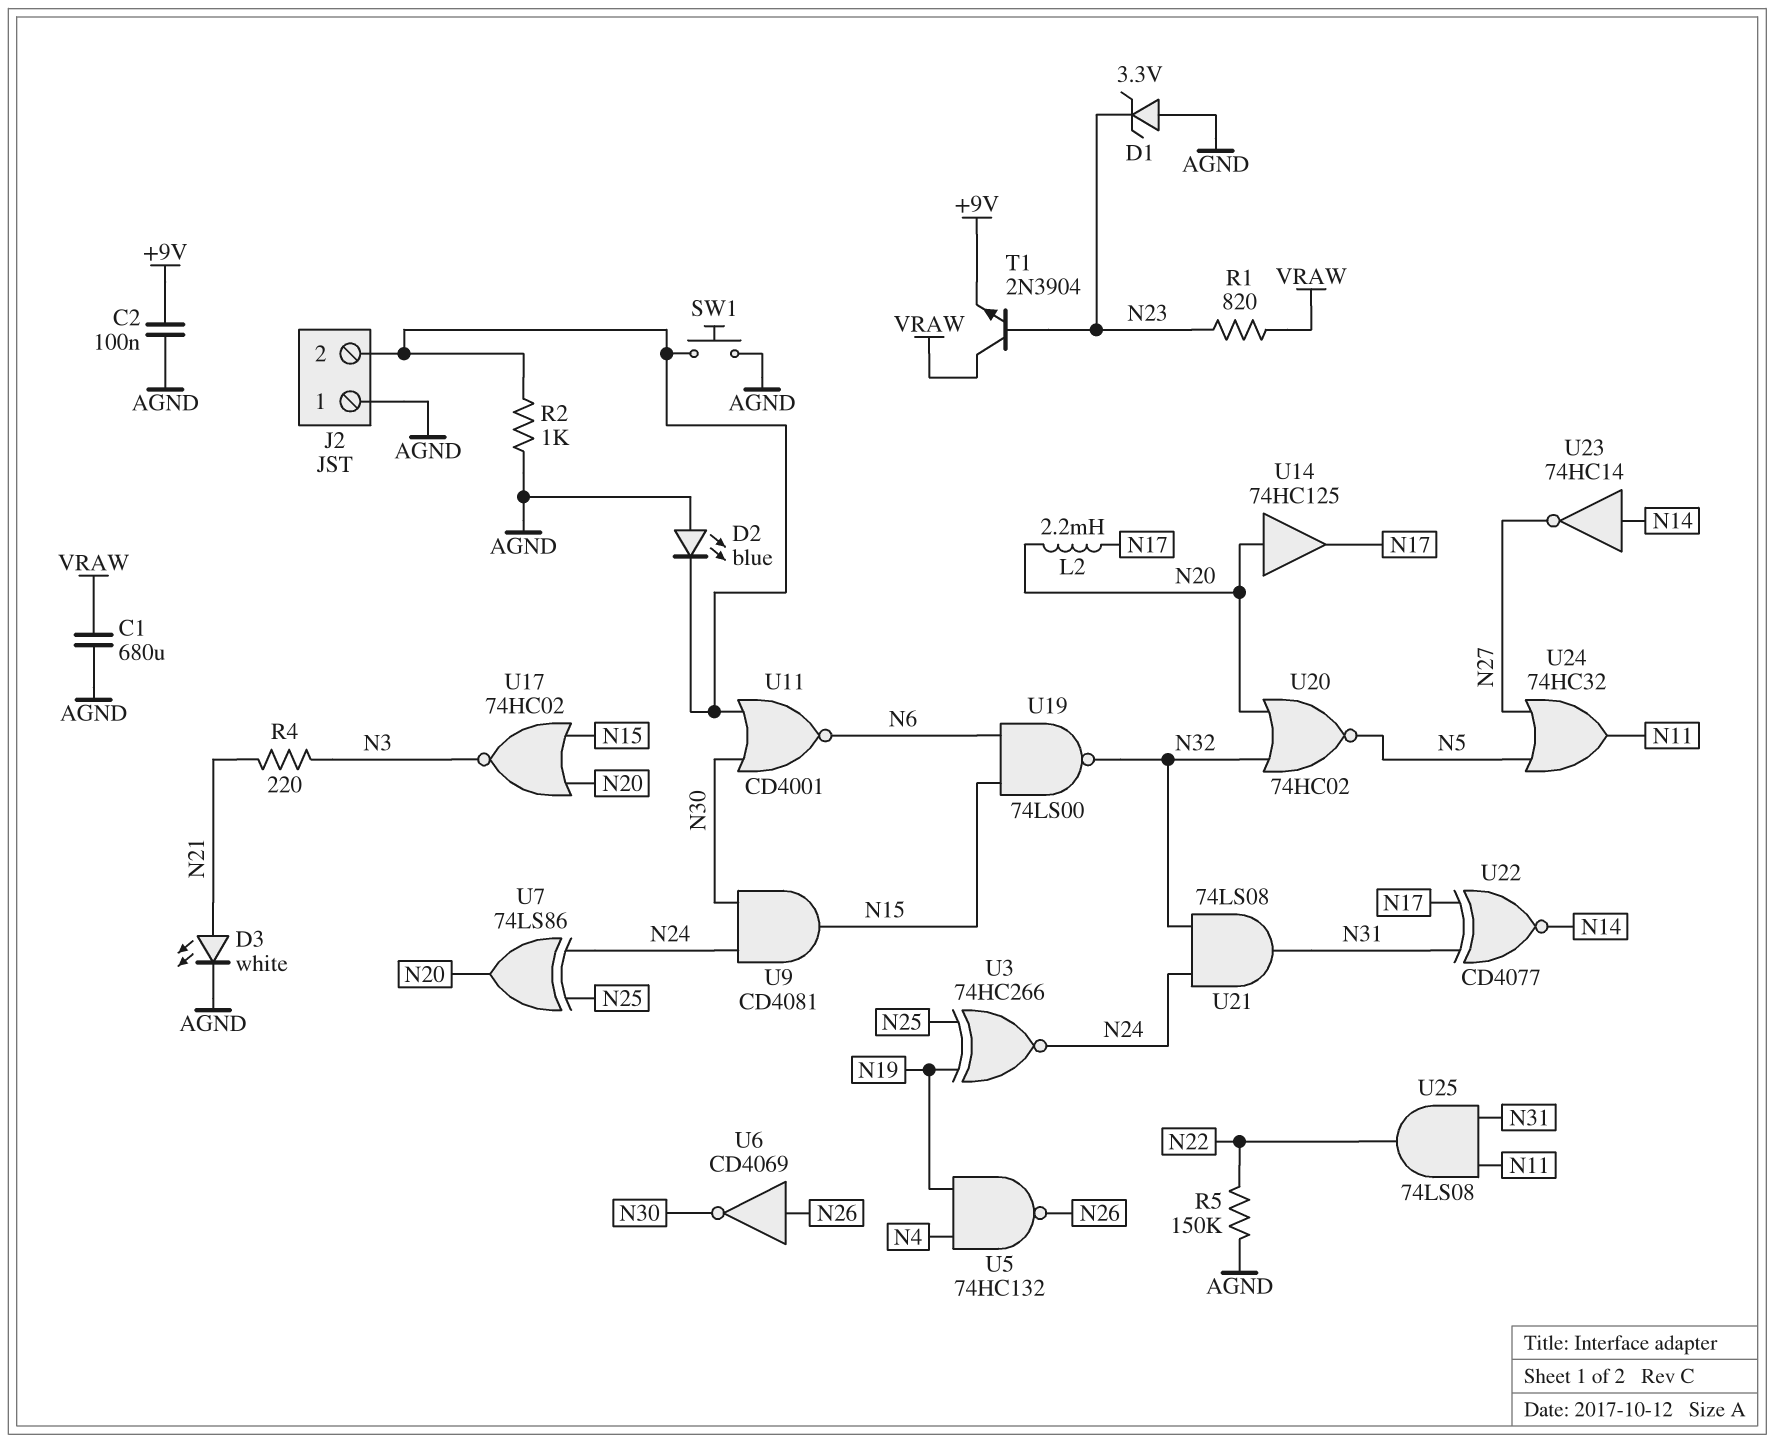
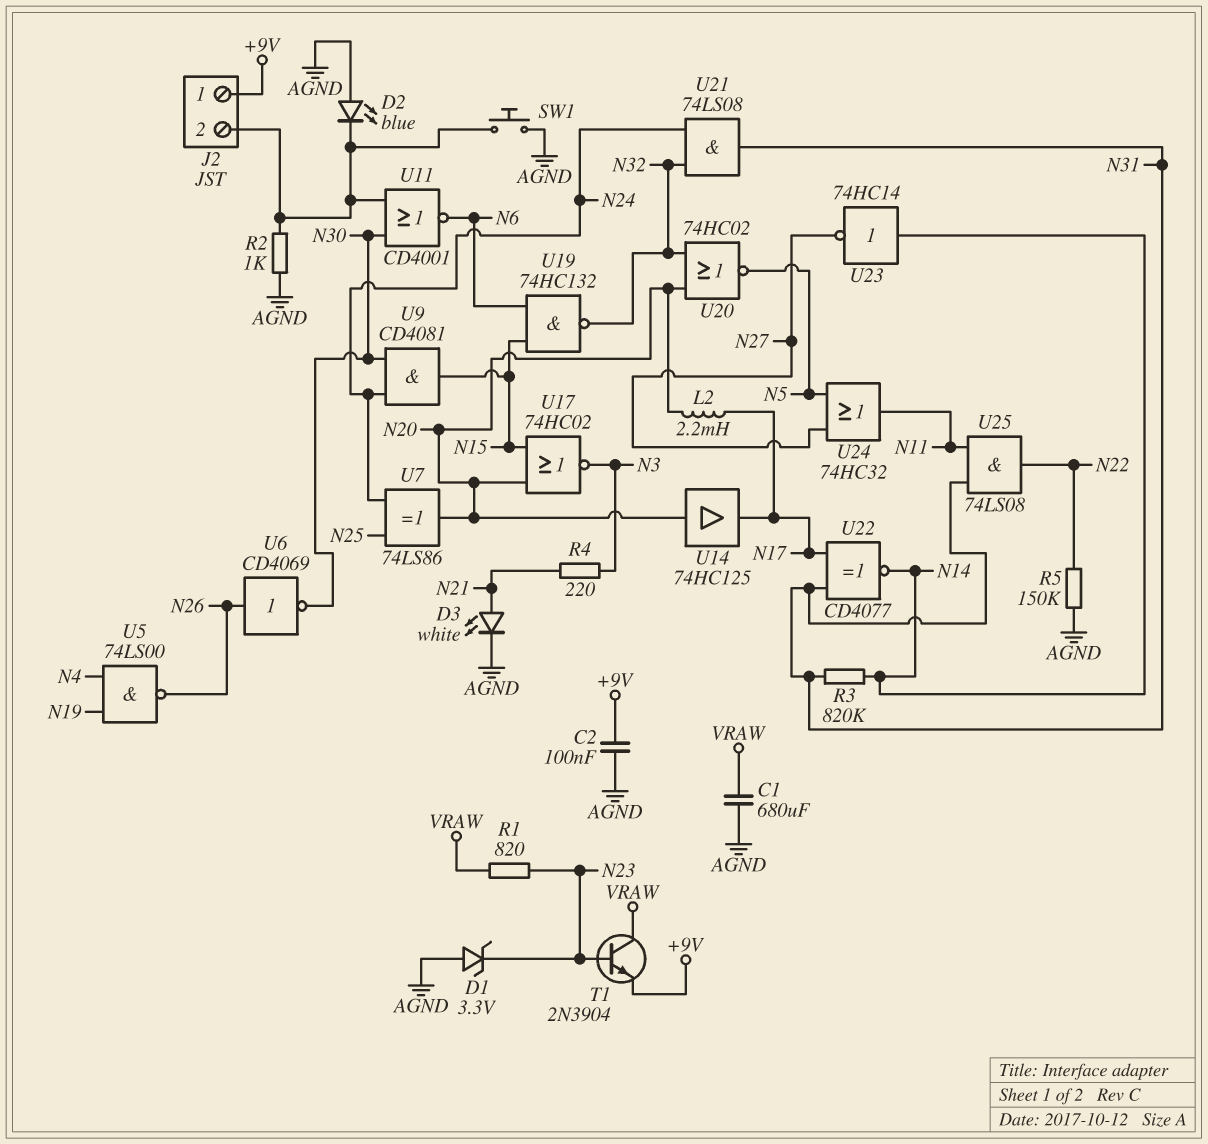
J2 pin 1: AGND -> +9V
R3: none -> 820k (N14, N31)
U3: XNOR 74HC266 (in N19, in N25, out N24) -> none
U5: NAND 74HC132 (in N4, in N19, out N26) -> NAND 74LS00 (in N4, in N19, out N26)
U19: NAND 74LS00 (in N6, in N15, out N32) -> NAND 74HC132 (in N6, in N15, out N32)

